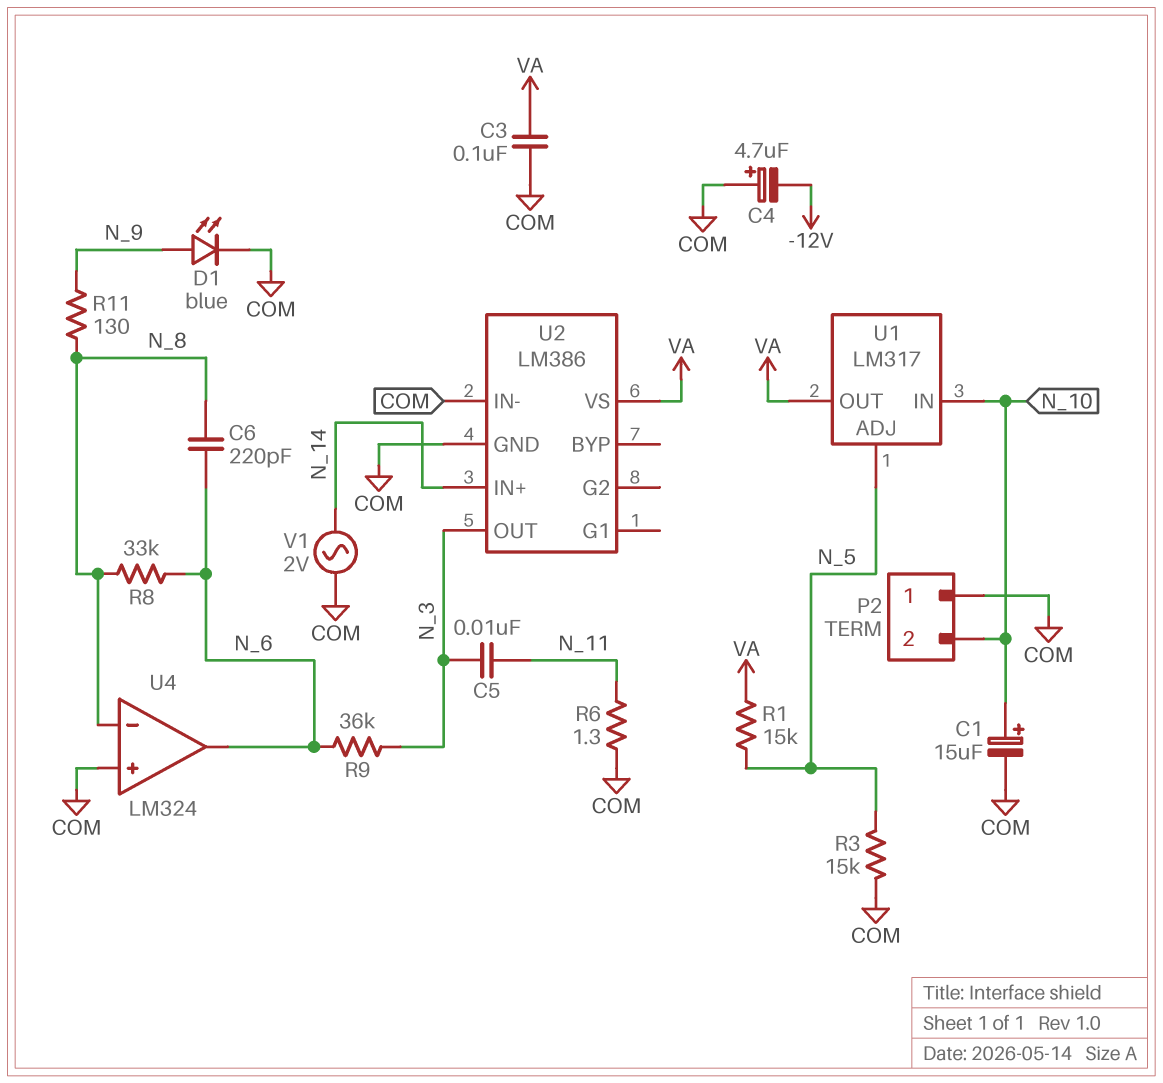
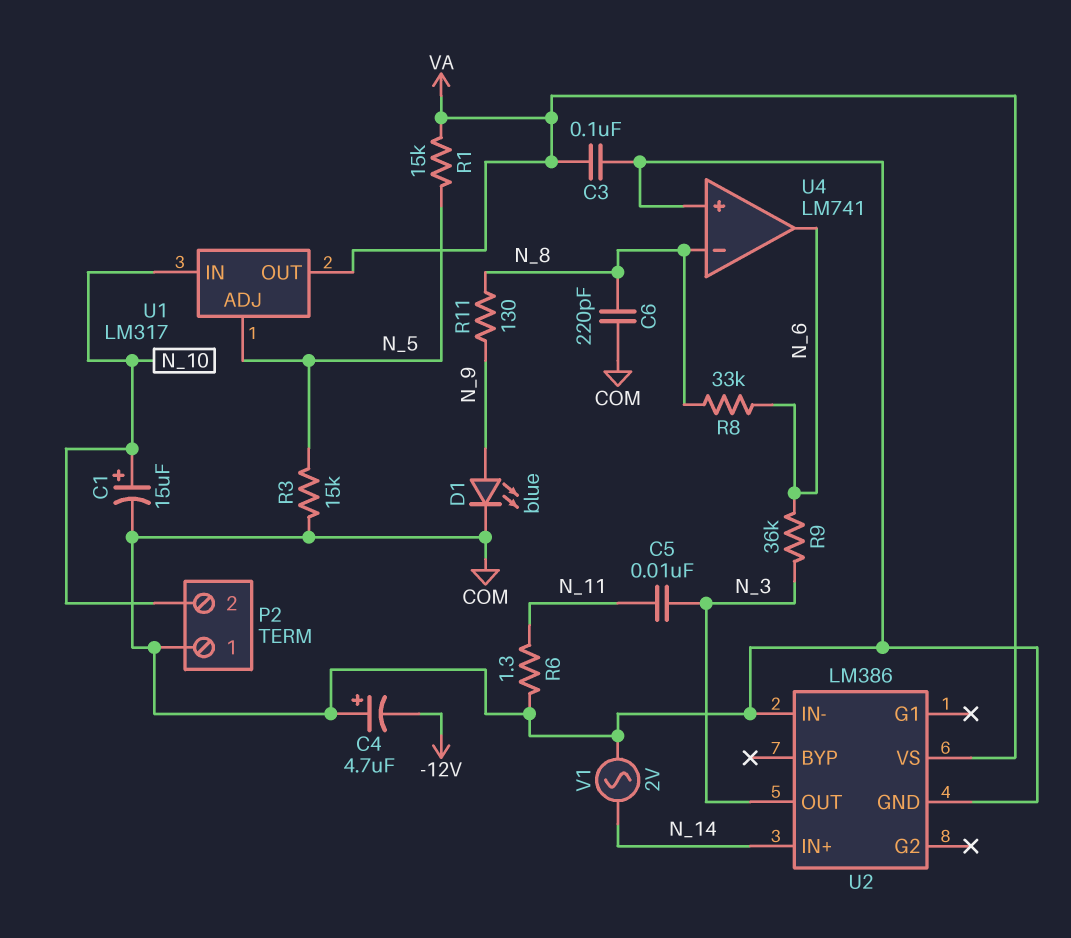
C6: 220pF (N_6, N_8) -> 220pF (COM, N_8)
U4: LM324 -> LM741

